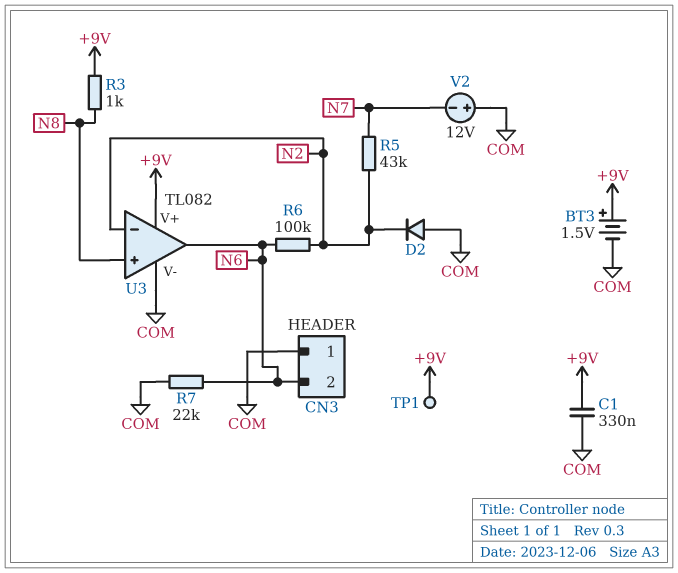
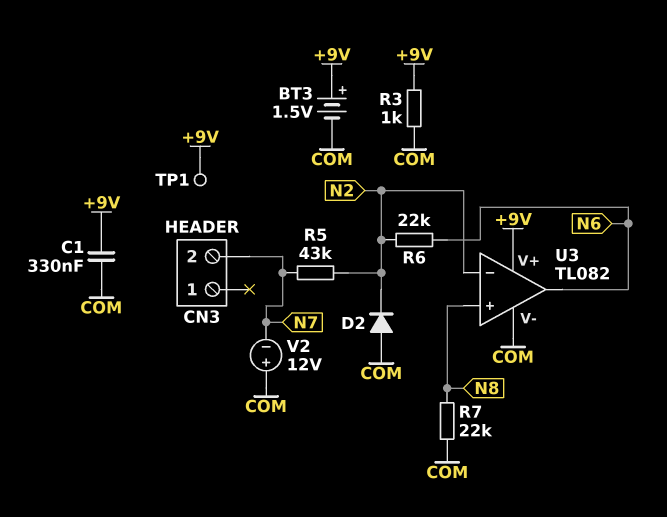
CN3 pin 1: COM -> none
CN3 pin 2: N6 -> N7
R3: 1k (+9V, N8) -> 1k (+9V, COM)
R6: 100k (N2, N6) -> 22k (N2, N6)
R7: 22k (COM, N6) -> 22k (COM, N8)

